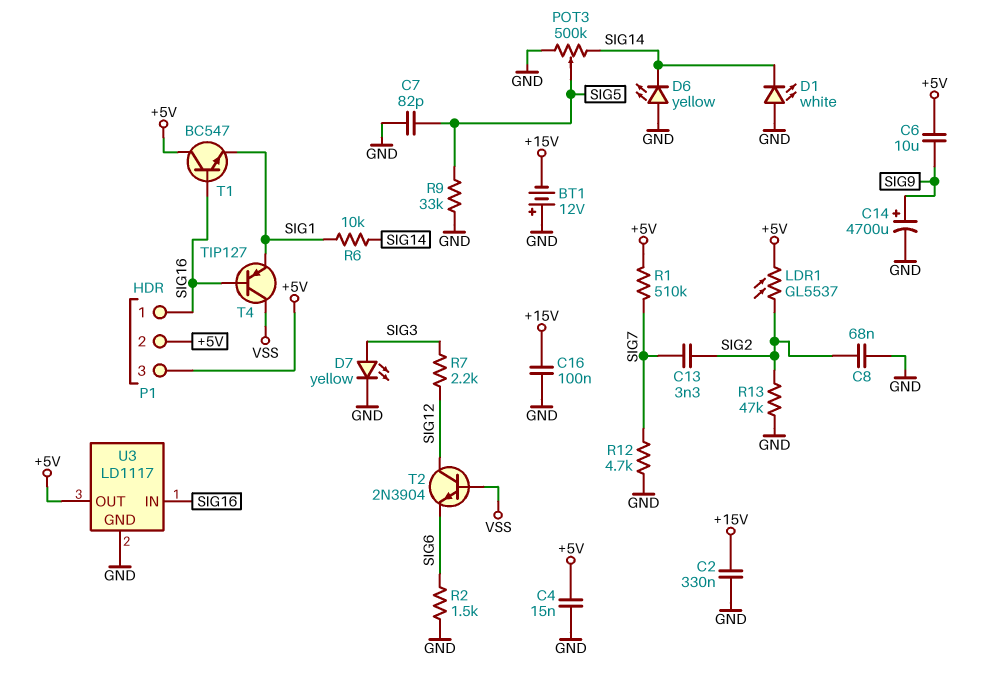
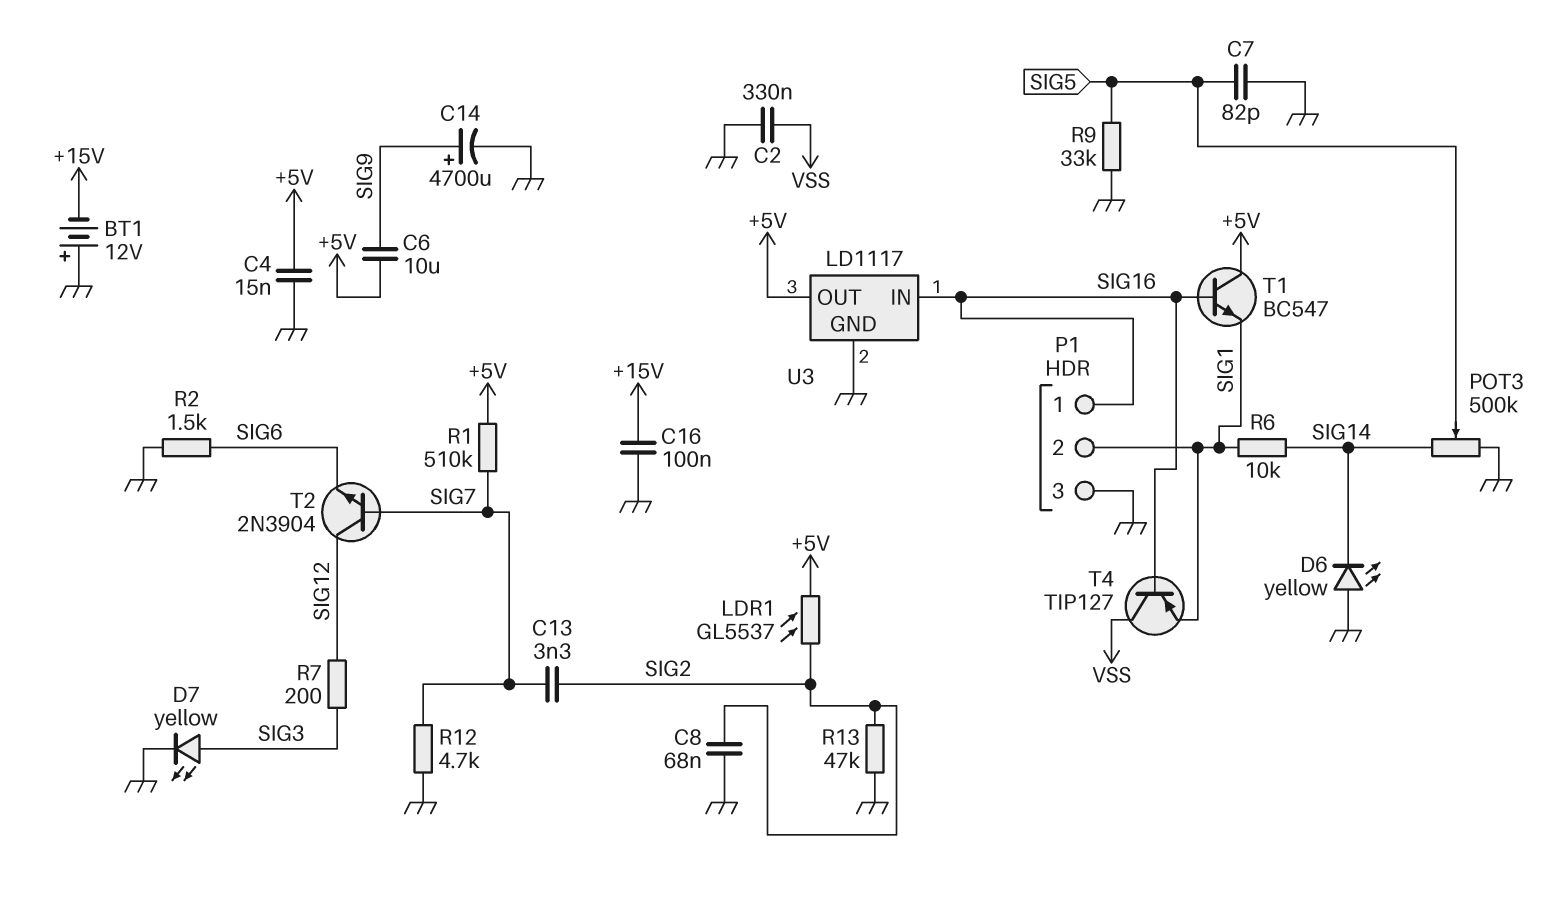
C2: 330nF (+15V, GND) -> 330nF (GND, VSS)
D1: LED white (A GND, K SIG14) -> none
P1 pin 2: +5V -> SIG1
P1 pin 3: +5V -> GND
R7: 2.2k (SIG3, SIG12) -> 200 (SIG3, SIG12)
T2: NPN 2N3904 (B VSS, C SIG12, E SIG6) -> NPN 2N3904 (B SIG7, C SIG12, E SIG6)

